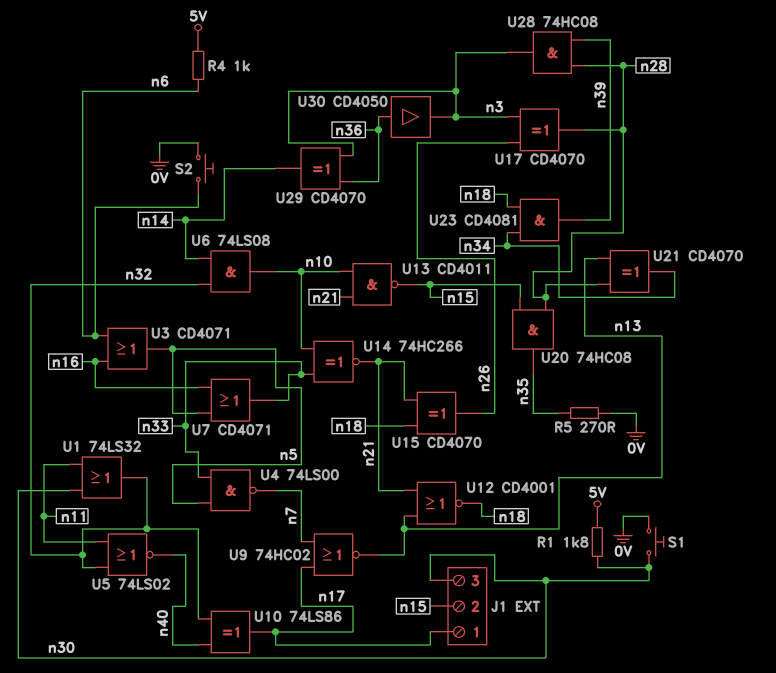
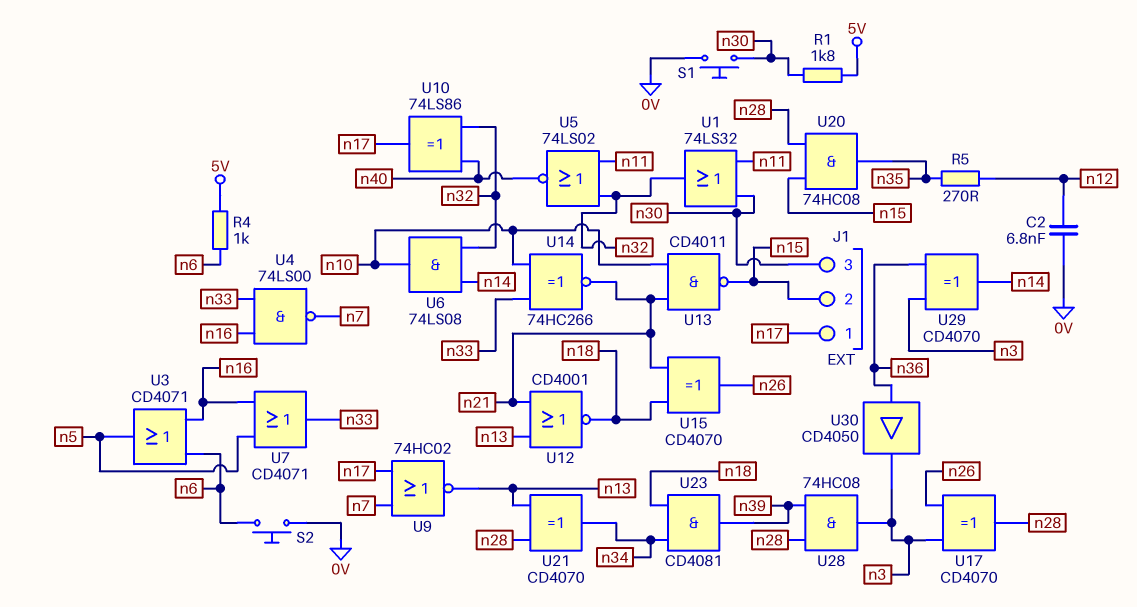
C2: none -> 6.8nF (0V, n12)
R5: 270 (0V, n35) -> 270 (n12, n35)
U4: NAND 74LS00 (in n5, in n33, out n7) -> NAND 74LS00 (in n16, in n33, out n7)

